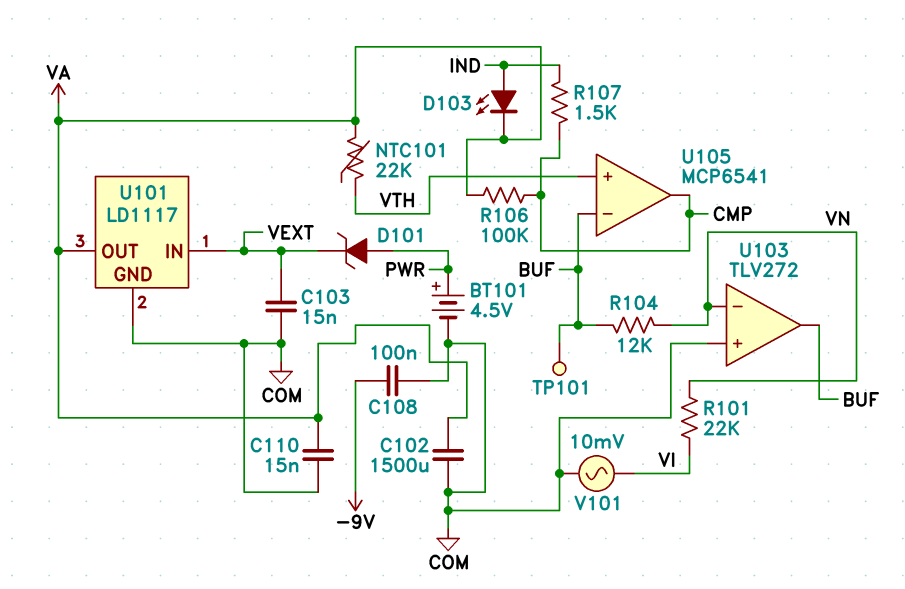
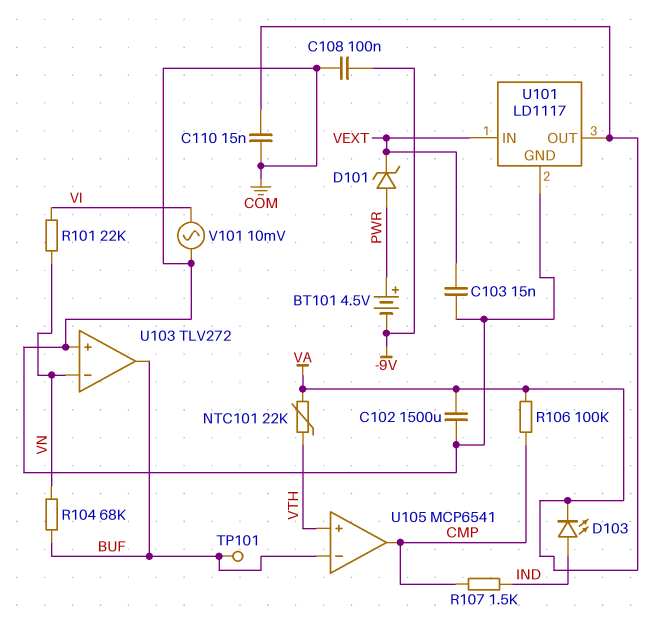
BT101: 4.5V (plus PWR, minus COM) -> 4.5V (plus PWR, minus -9V)
R104: 12k (BUF, VN) -> 68k (BUF, VN)

